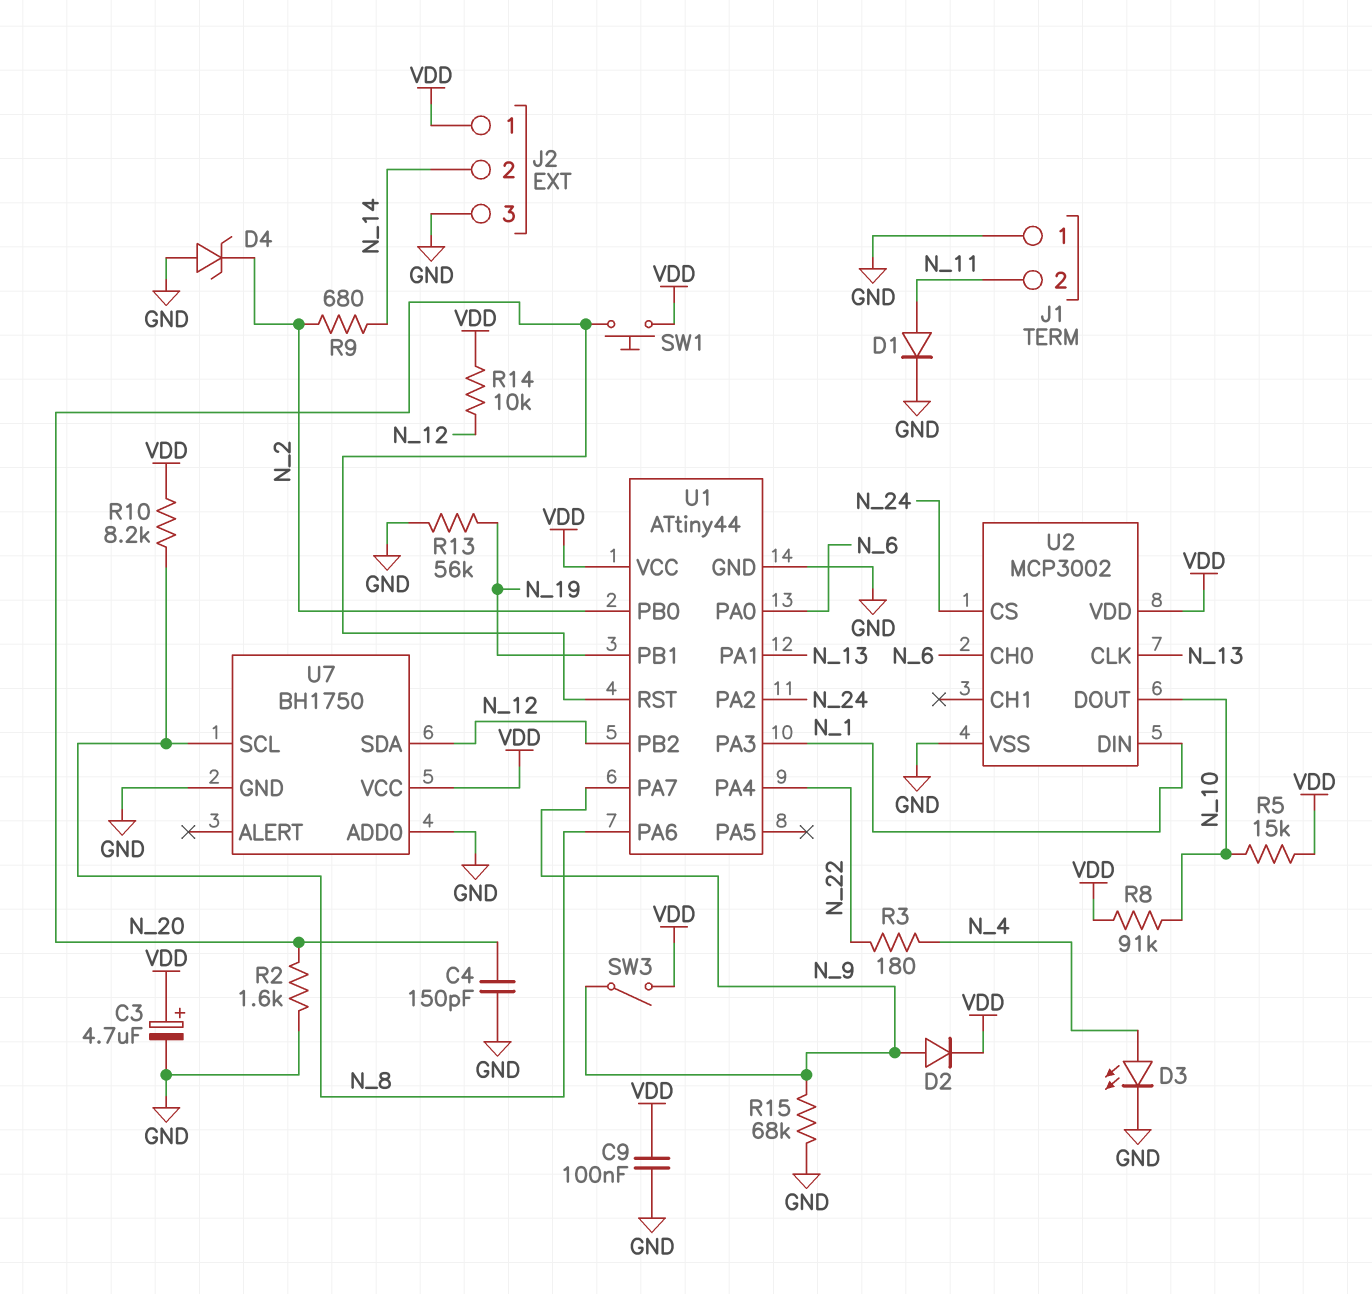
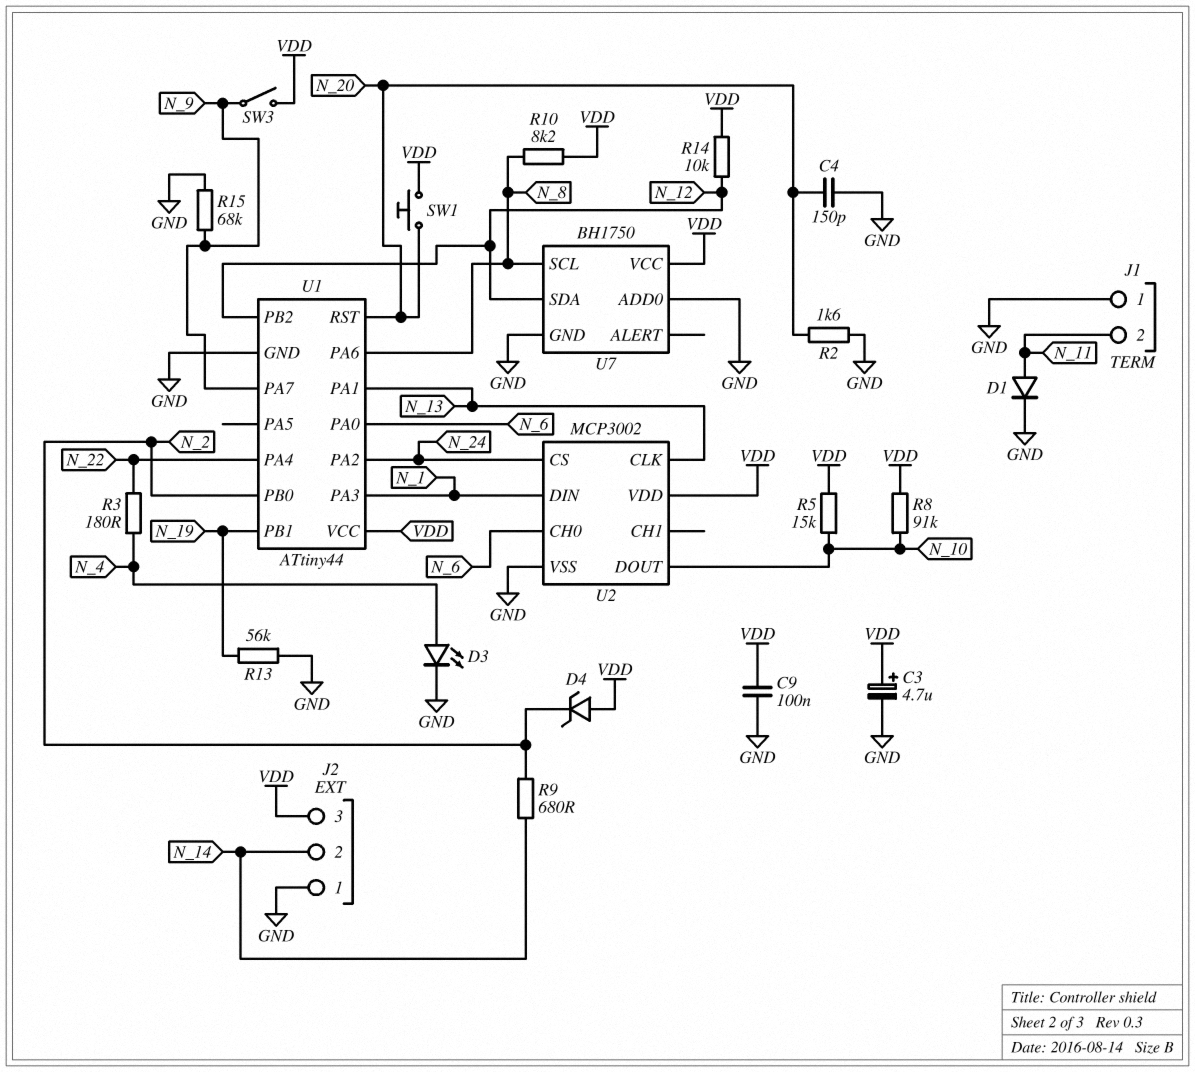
D2: diode (A N_9, K VDD) -> none
D4: zener (A GND, K N_2) -> zener (A VDD, K N_2)
J2 pin 1: VDD -> GND
J2 pin 3: GND -> VDD

